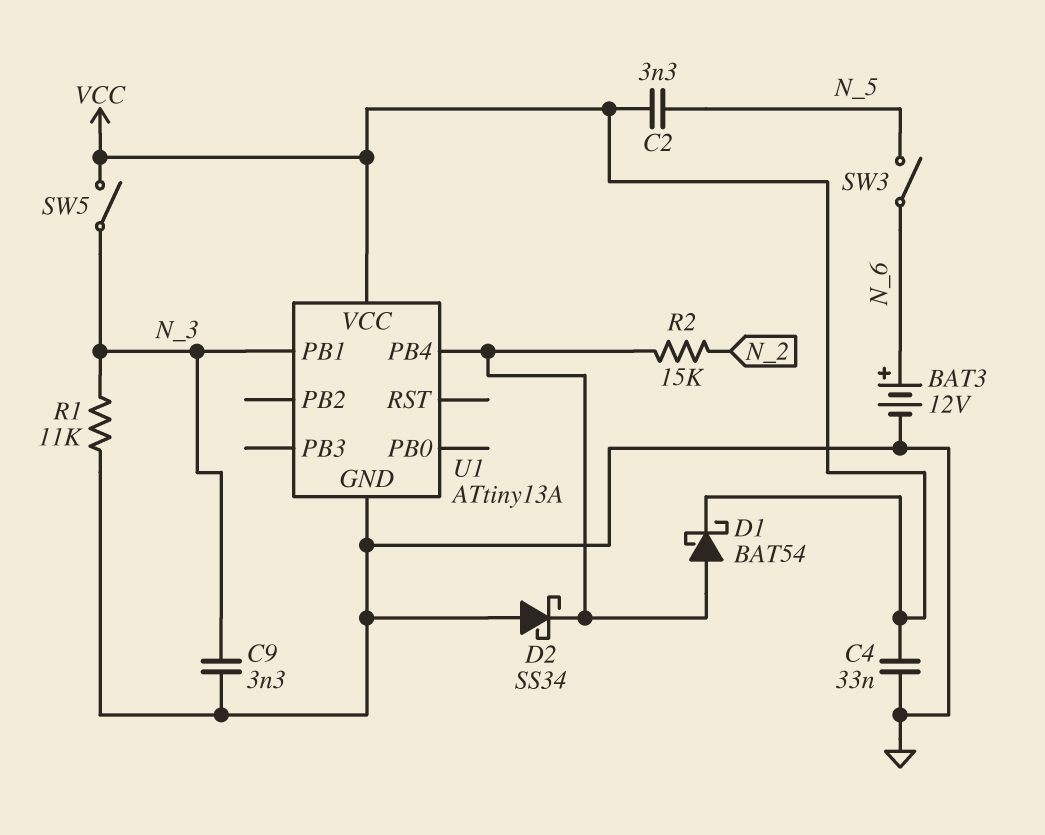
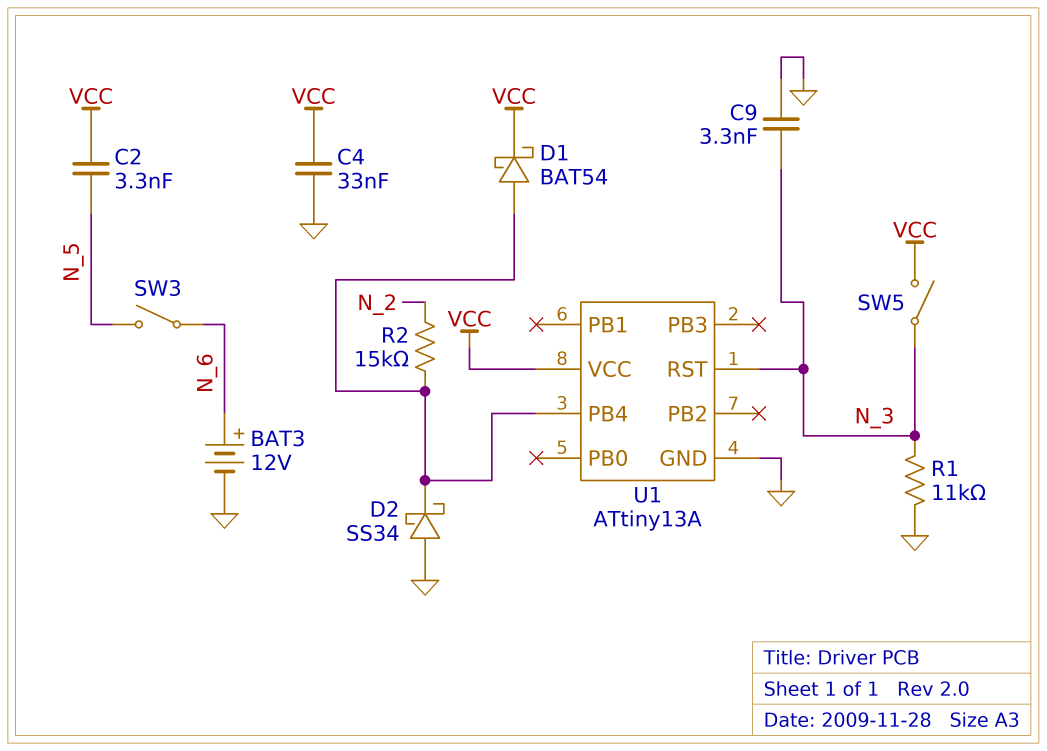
U1 pin PB1: N_3 -> none
U1 pin RST: none -> N_3

